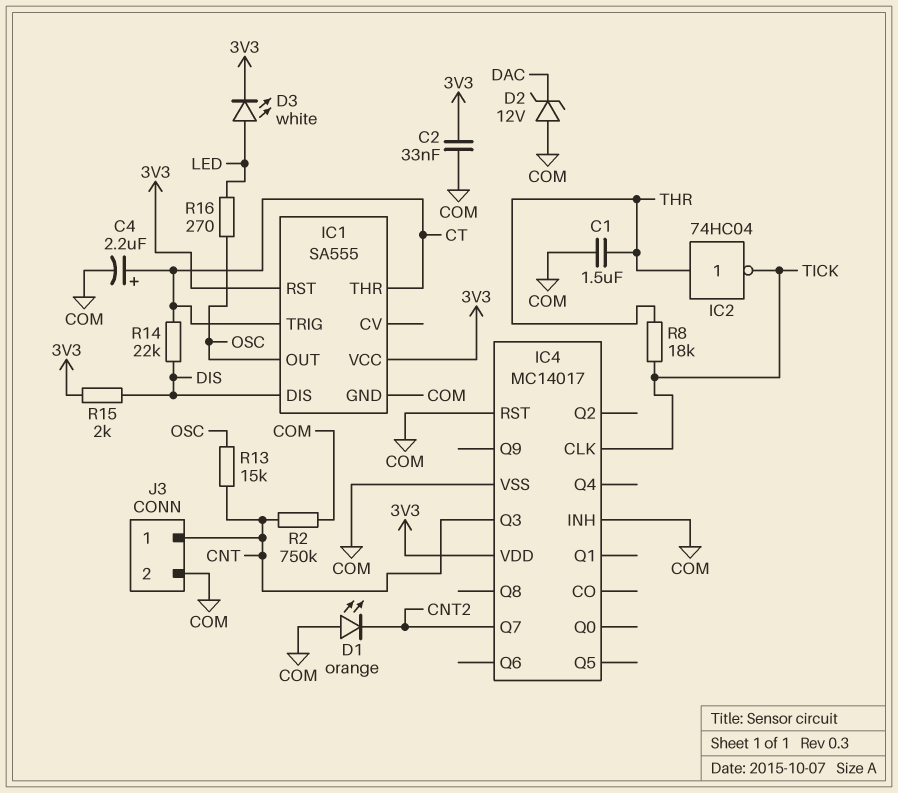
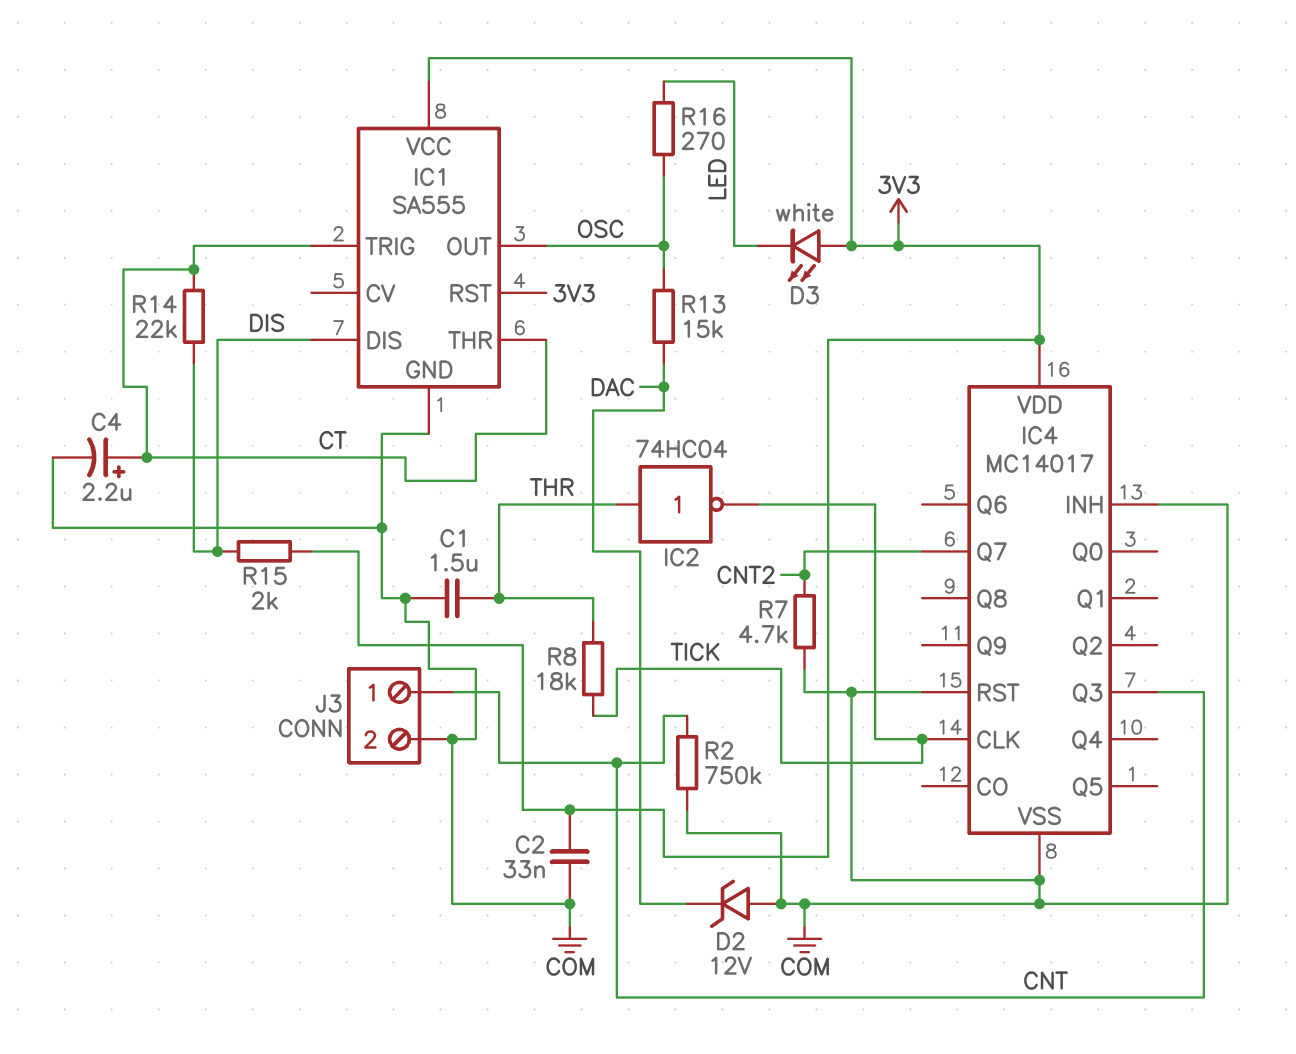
D1: LED orange (A COM, K CNT2) -> none
D3: LED white (A LED, K 3V3) -> LED white (A 3V3, K LED)
R7: none -> 4.7k (CNT2, COM)
R13: 15k (CNT, OSC) -> 15k (DAC, OSC)

